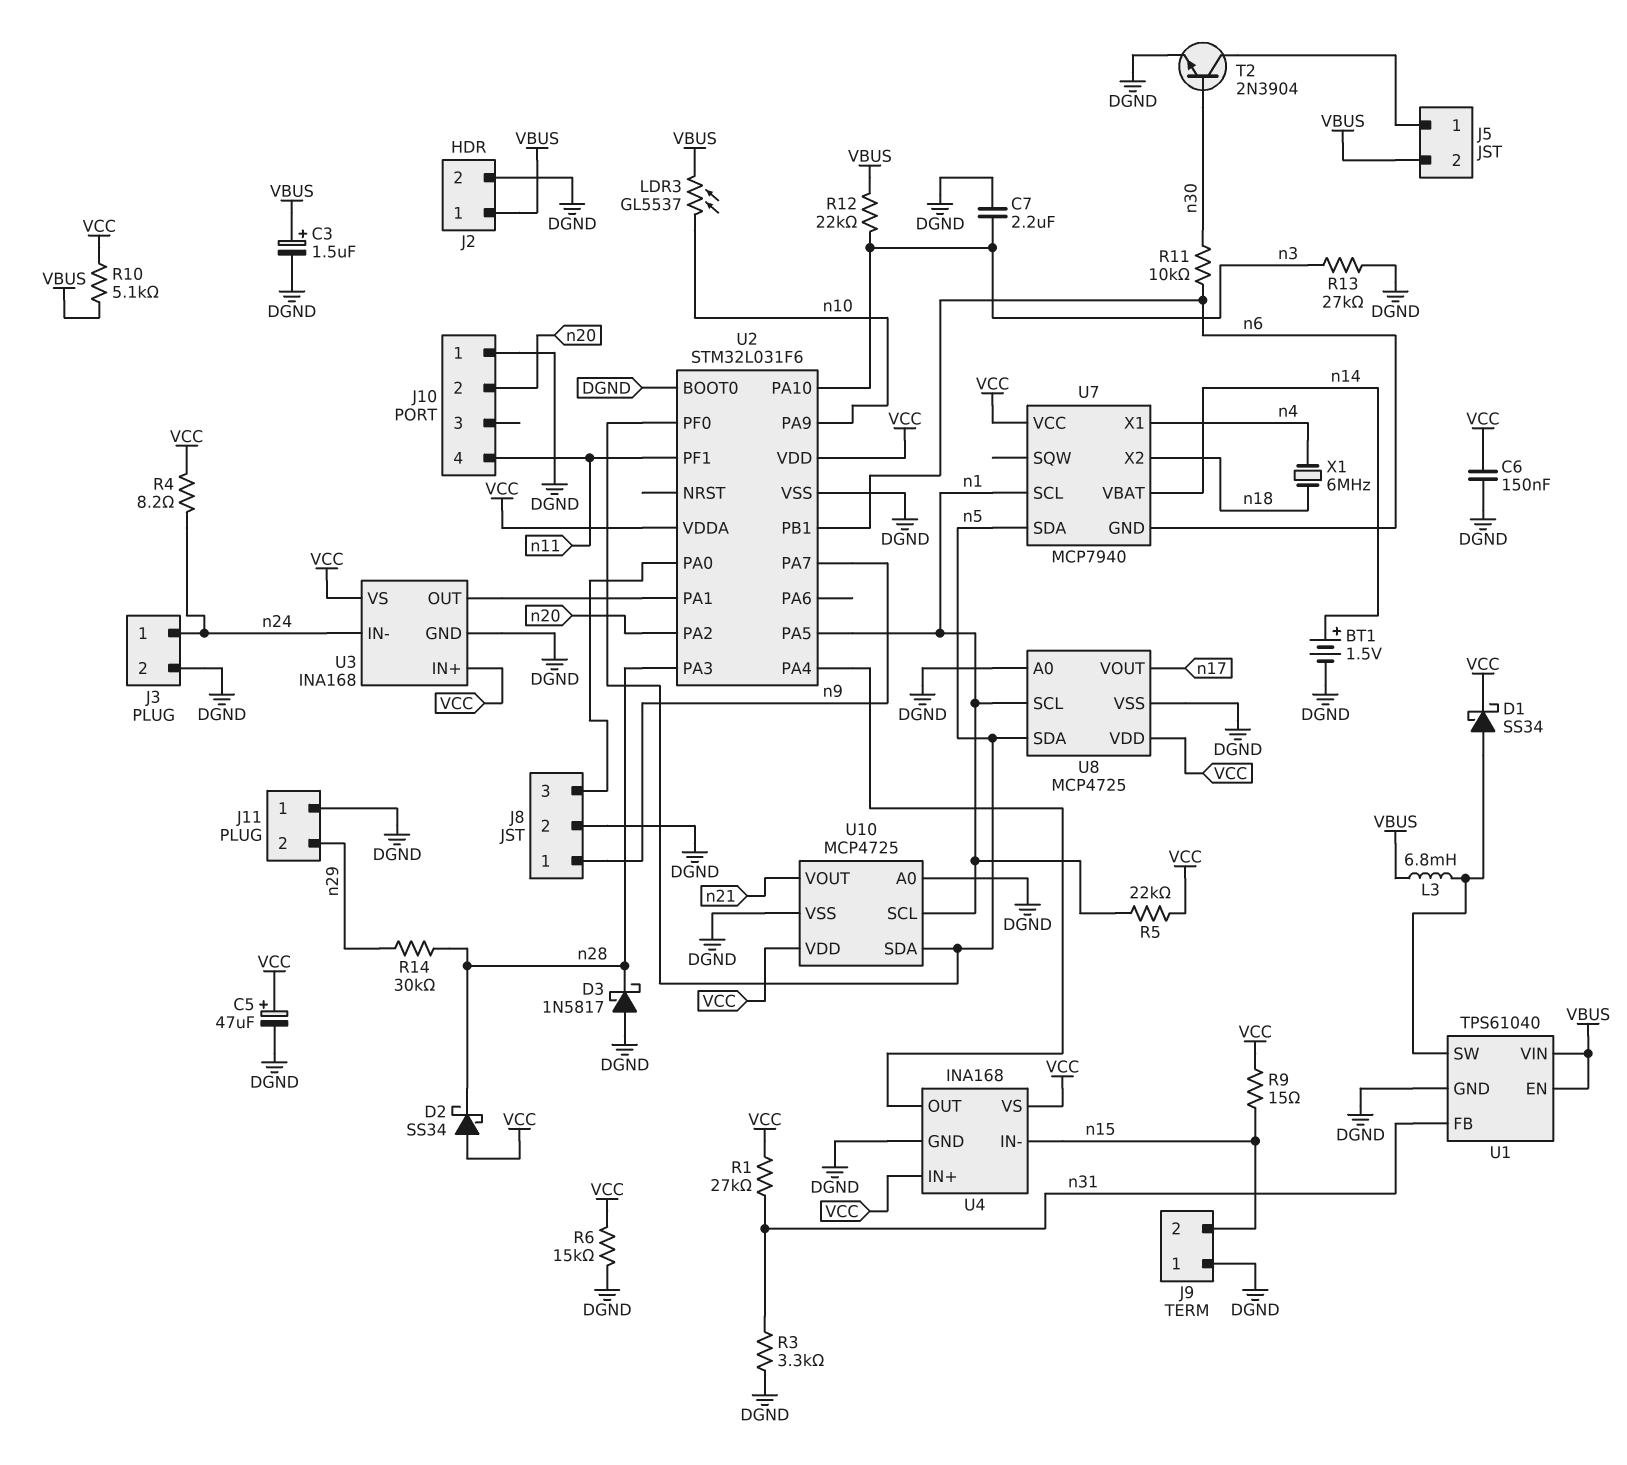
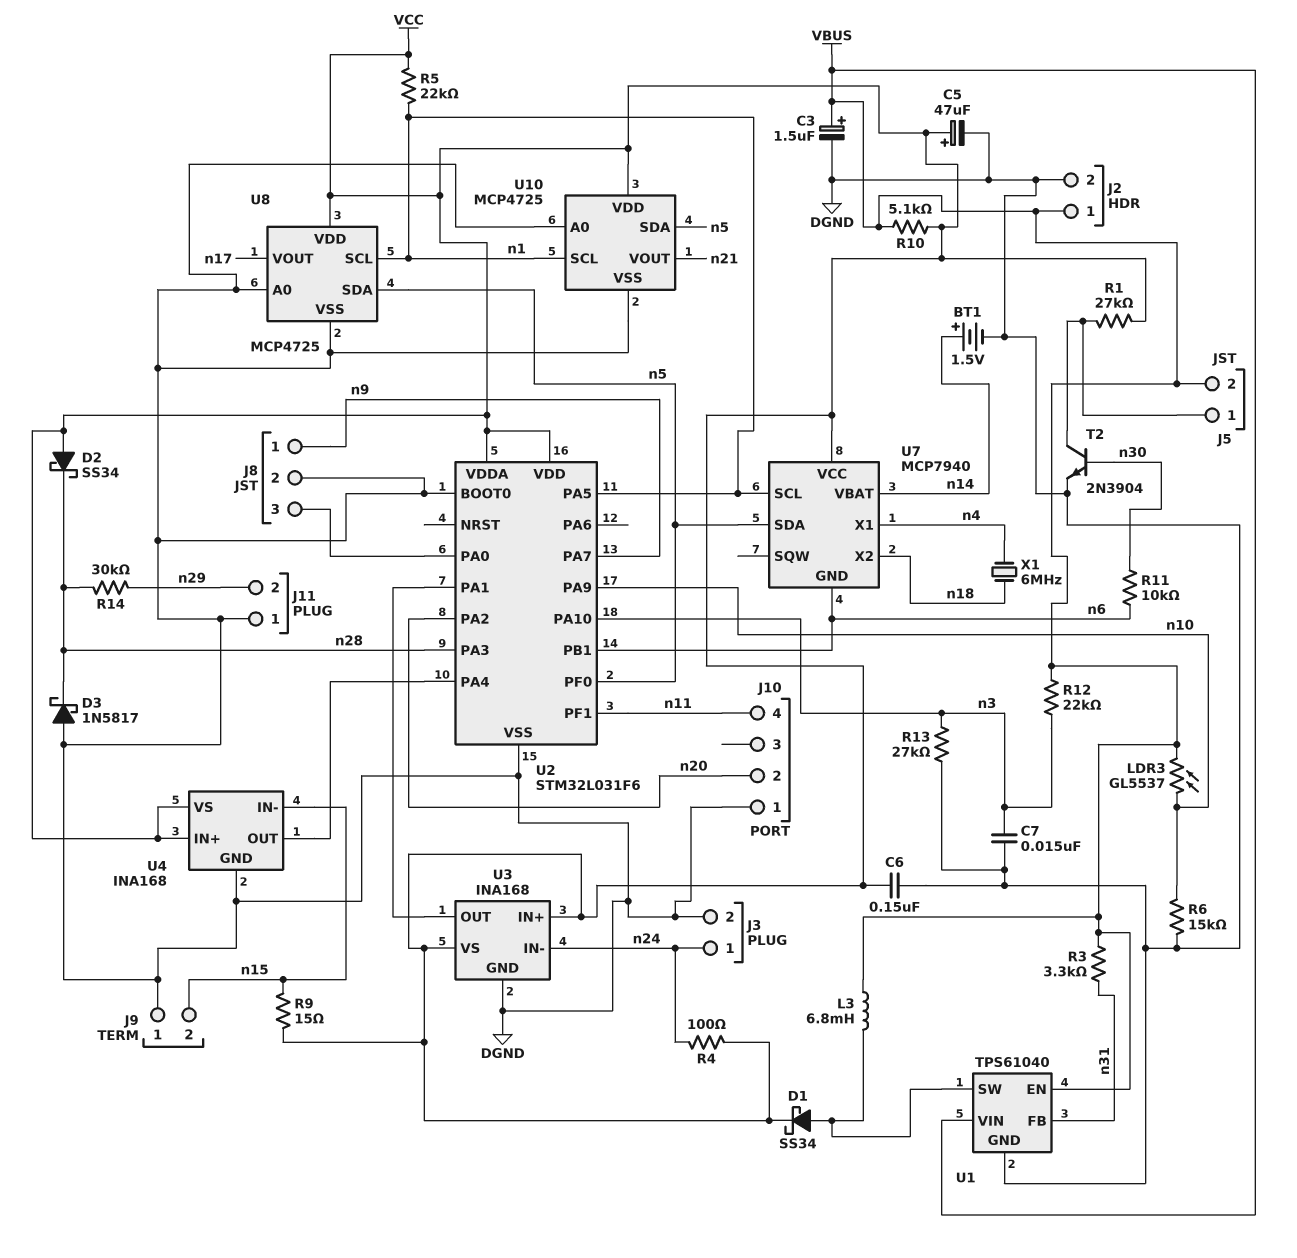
C7: 2.2uF (DGND, n3) -> 15nF (DGND, n3)
R1: 27k (VCC, n31) -> 27k (J5/1, VCC)
R3: 3.3k (DGND, n31) -> 3.3k (VBUS, n31)
R4: 8.2 (VCC, n24) -> 100 (VCC, n24)
R6: 15k (DGND, VCC) -> 15k (DGND, n10)

